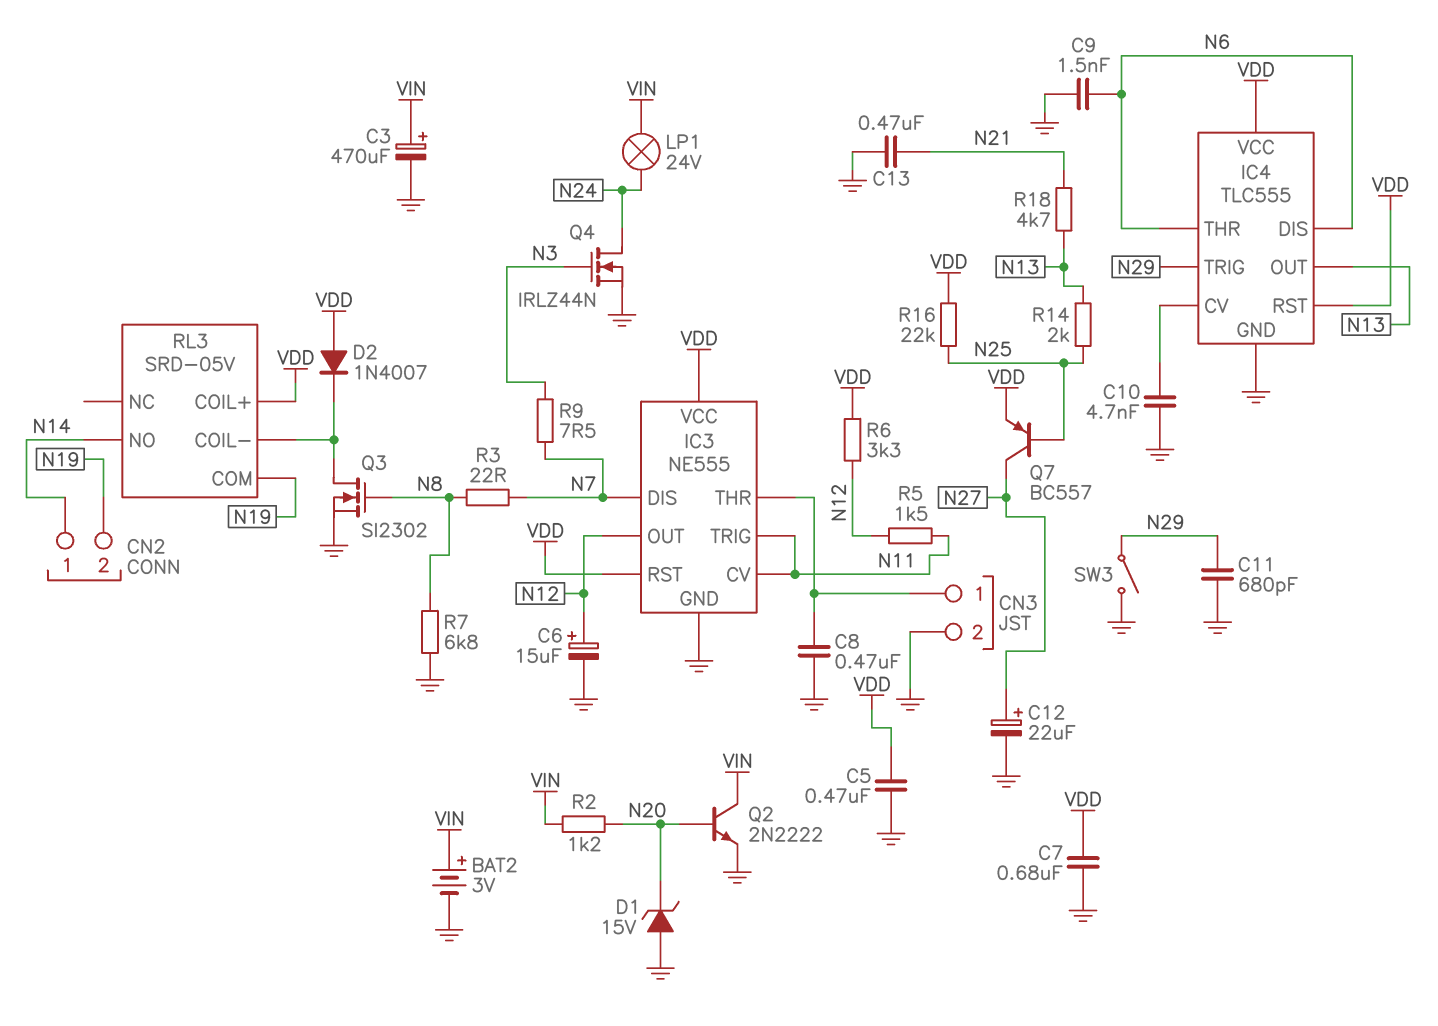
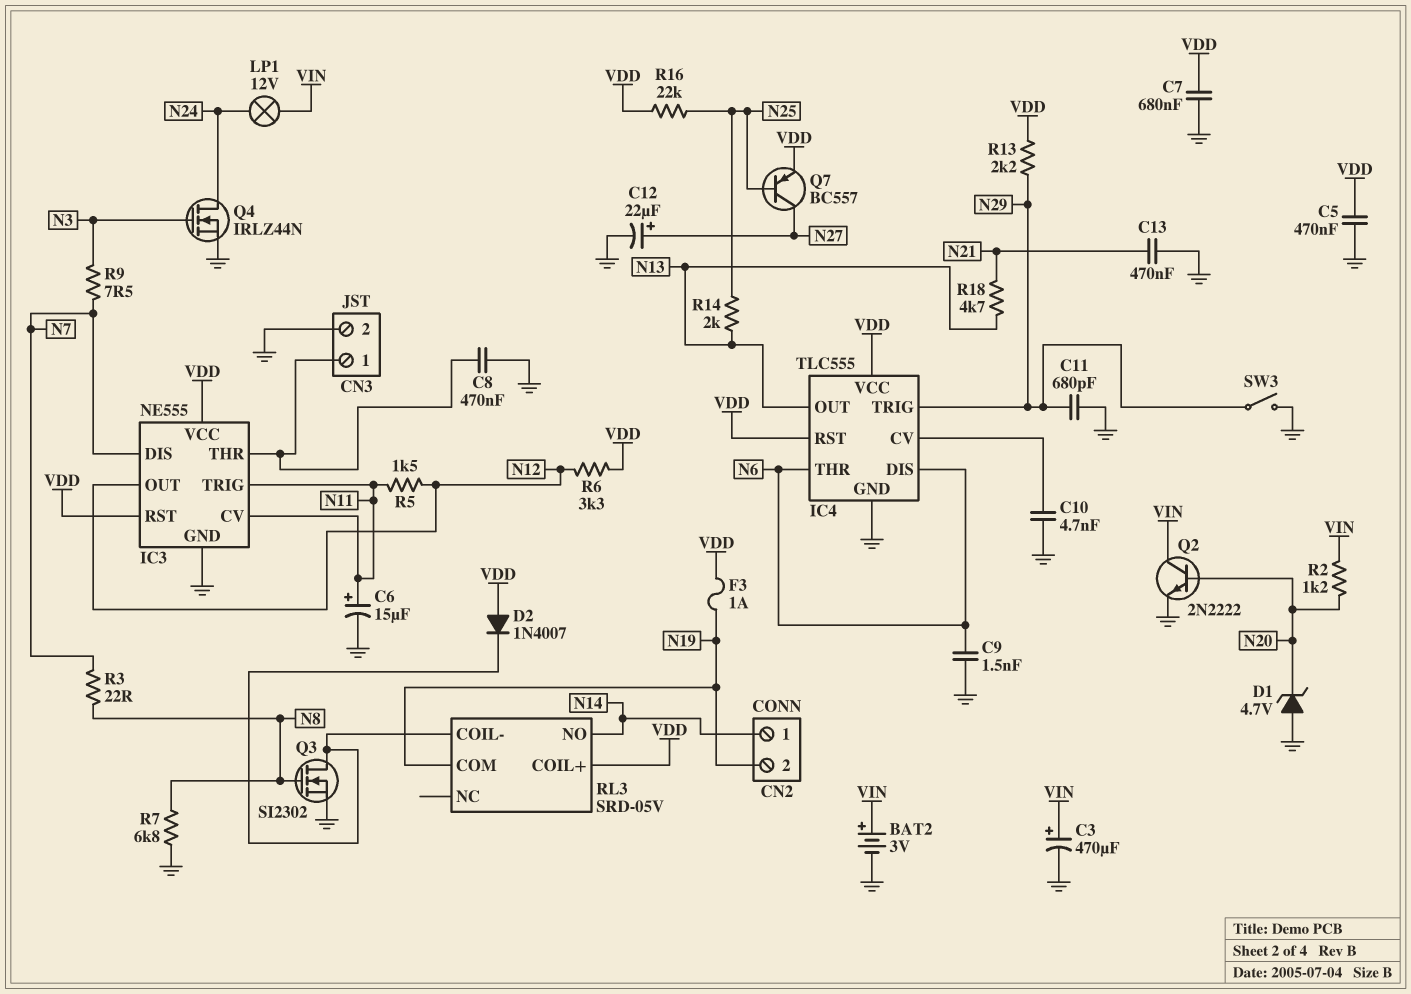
C6: 15uF (plus N12, minus GND) -> 15uF (plus N11, minus GND)
D1: zener 15V (A GND, K N20) -> zener 4.7V (A GND, K N20)
F3: none -> 1A (N19, VDD)
LP1: lamp 24V (N24, VIN) -> lamp 12V (N24, VIN)
R13: none -> 2.2k (N29, VDD)

